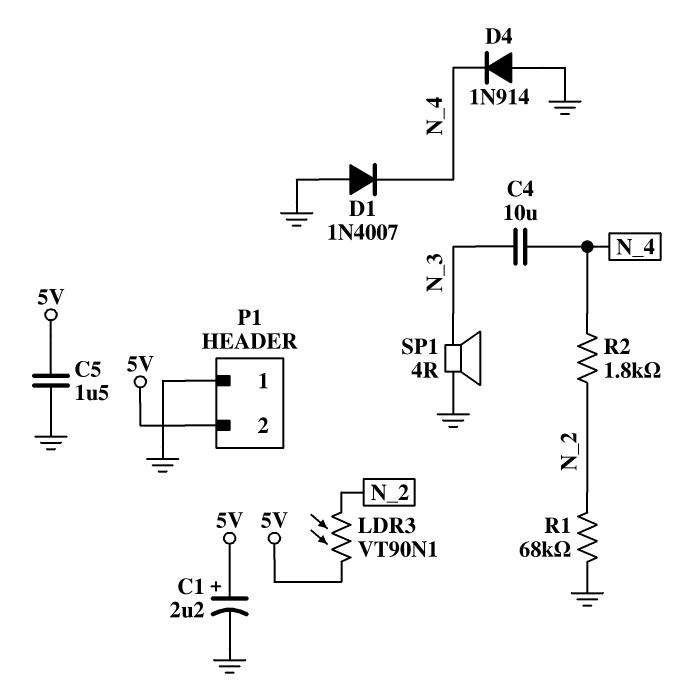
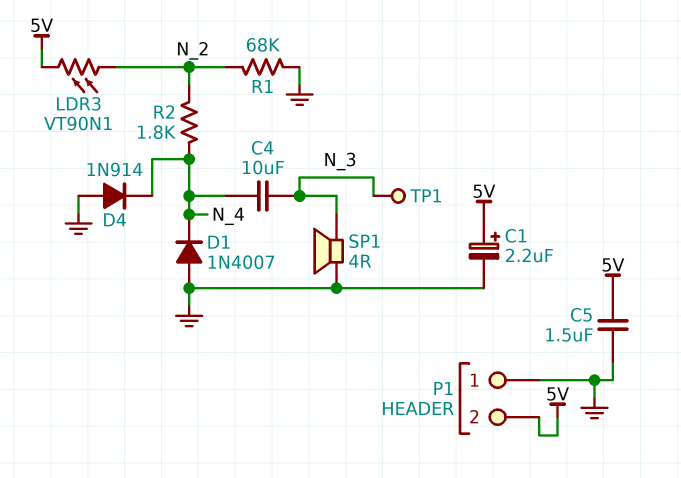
TP1: none -> test point (N_3)

